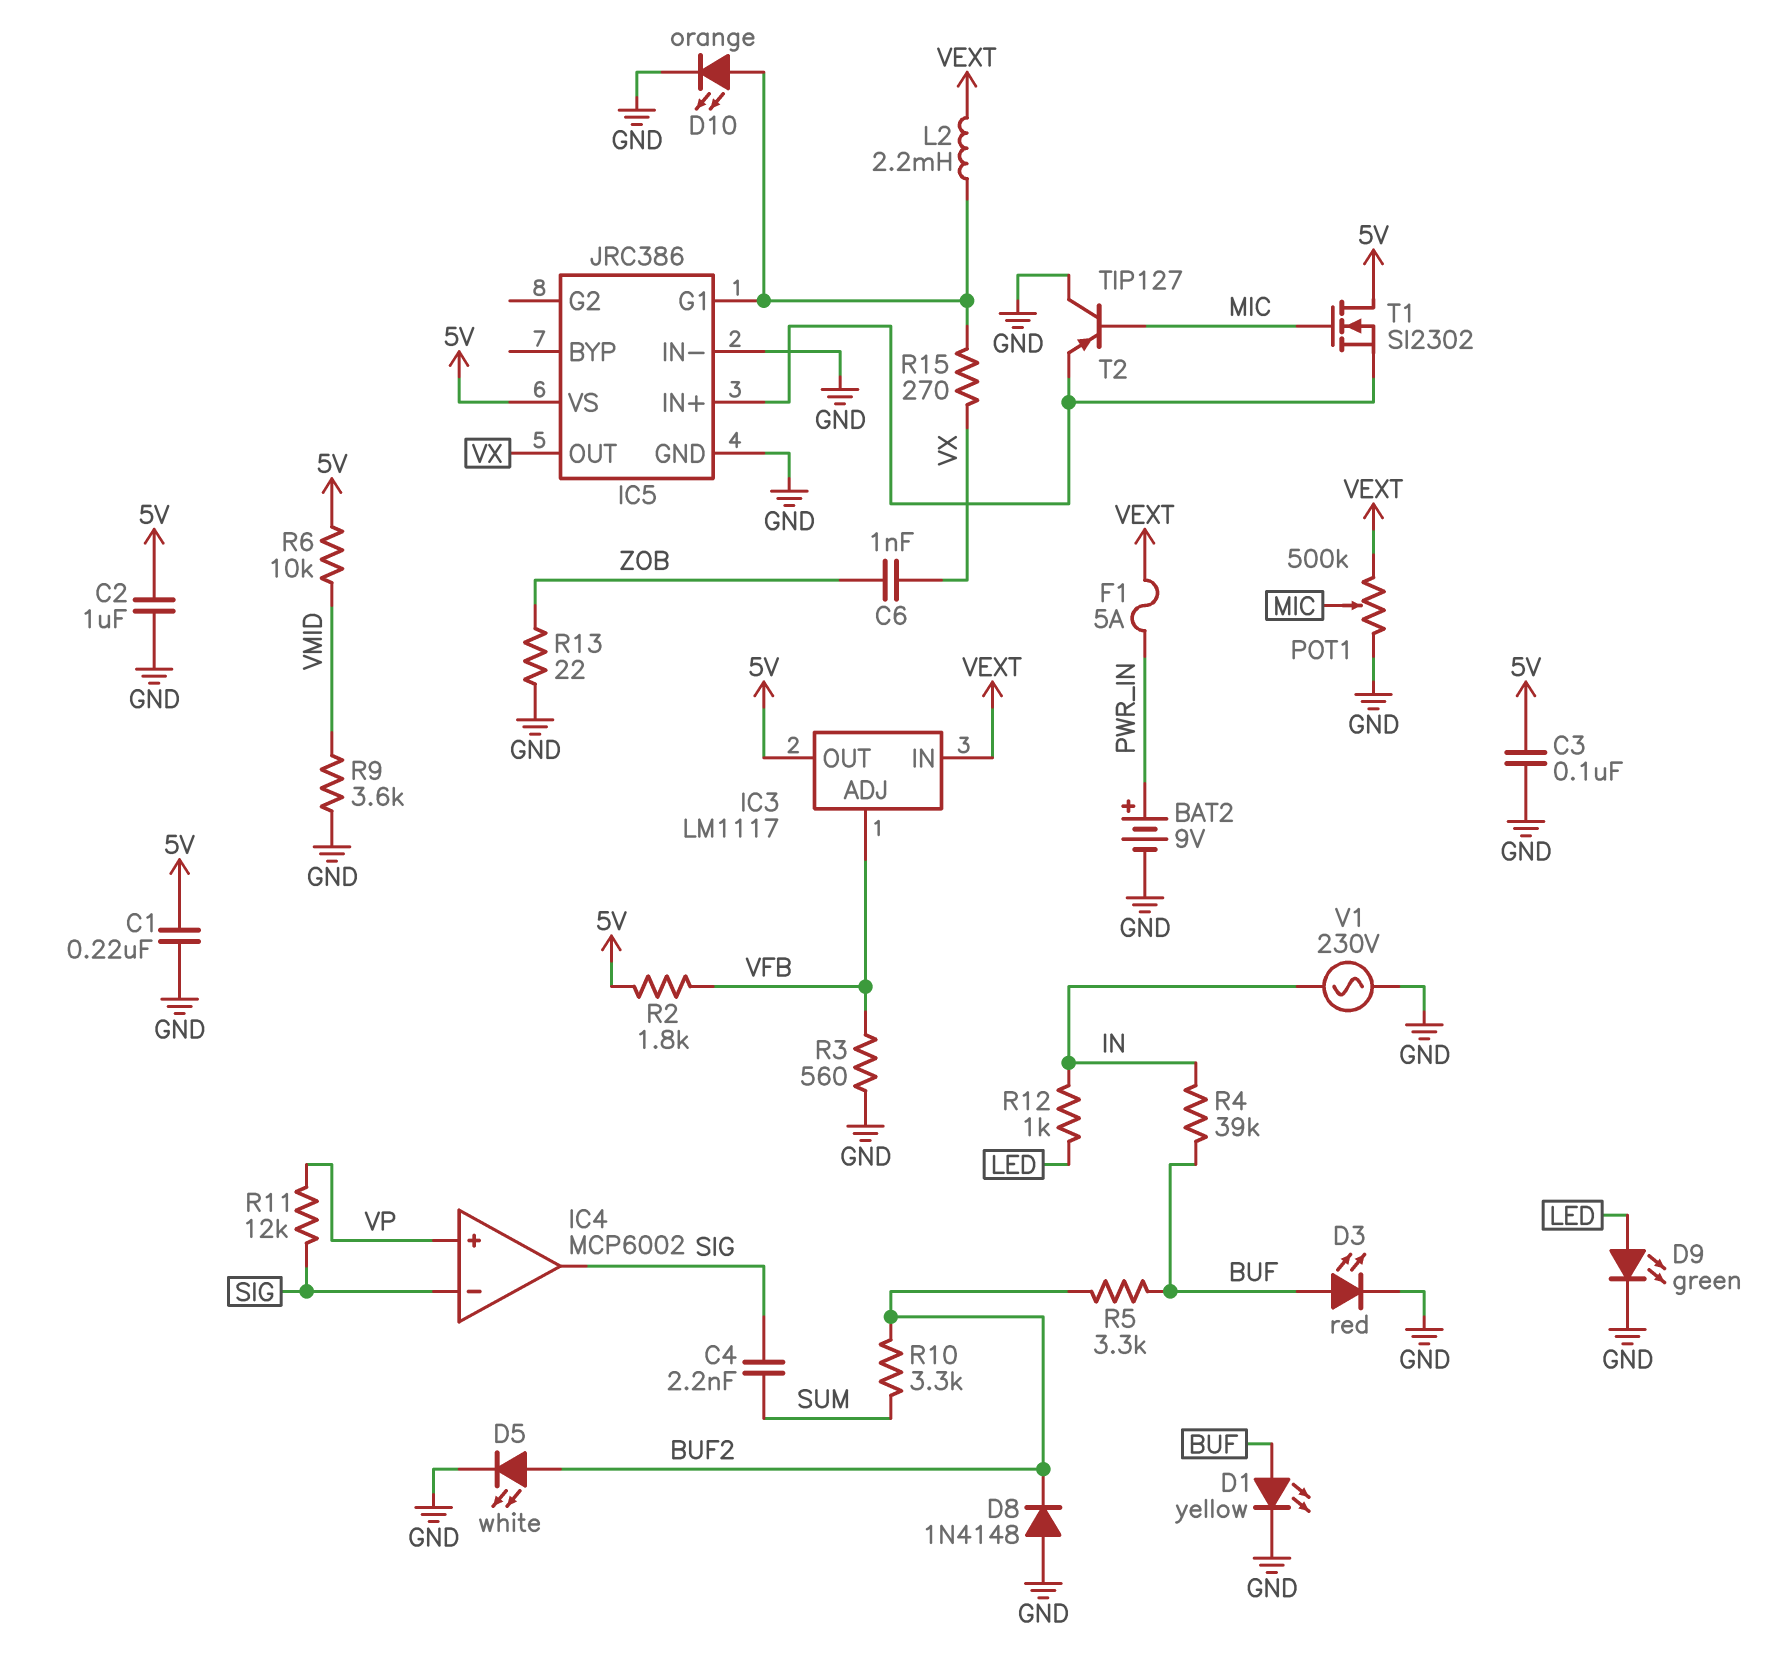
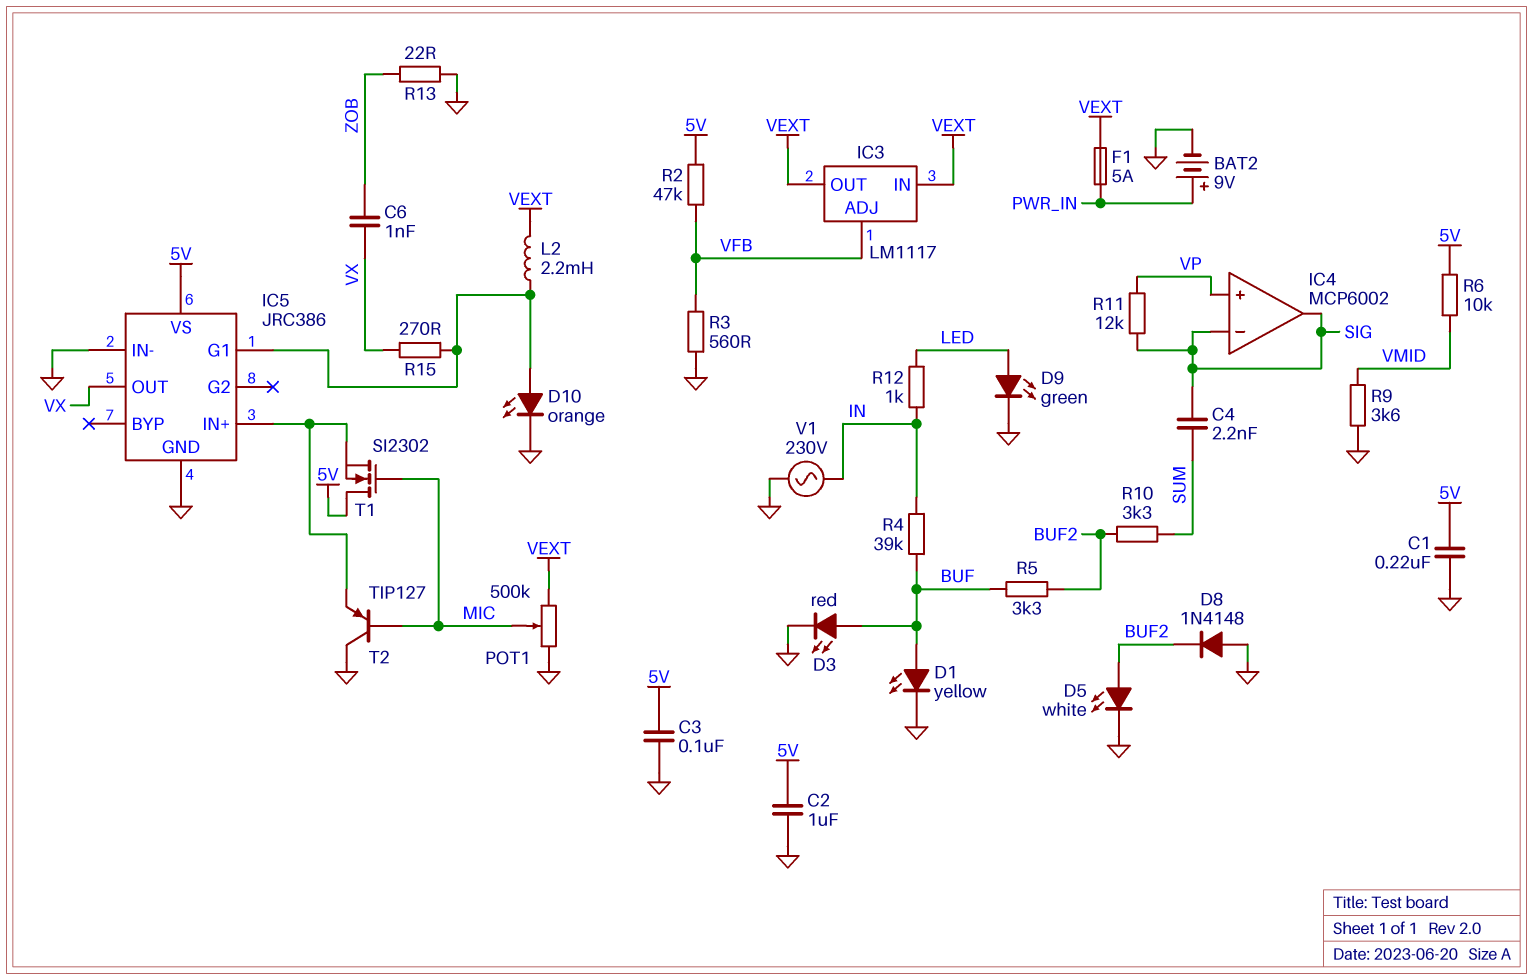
IC3 pin OUT: 5V -> VEXT
R2: 1.8k (5V, VFB) -> 47k (5V, VFB)

